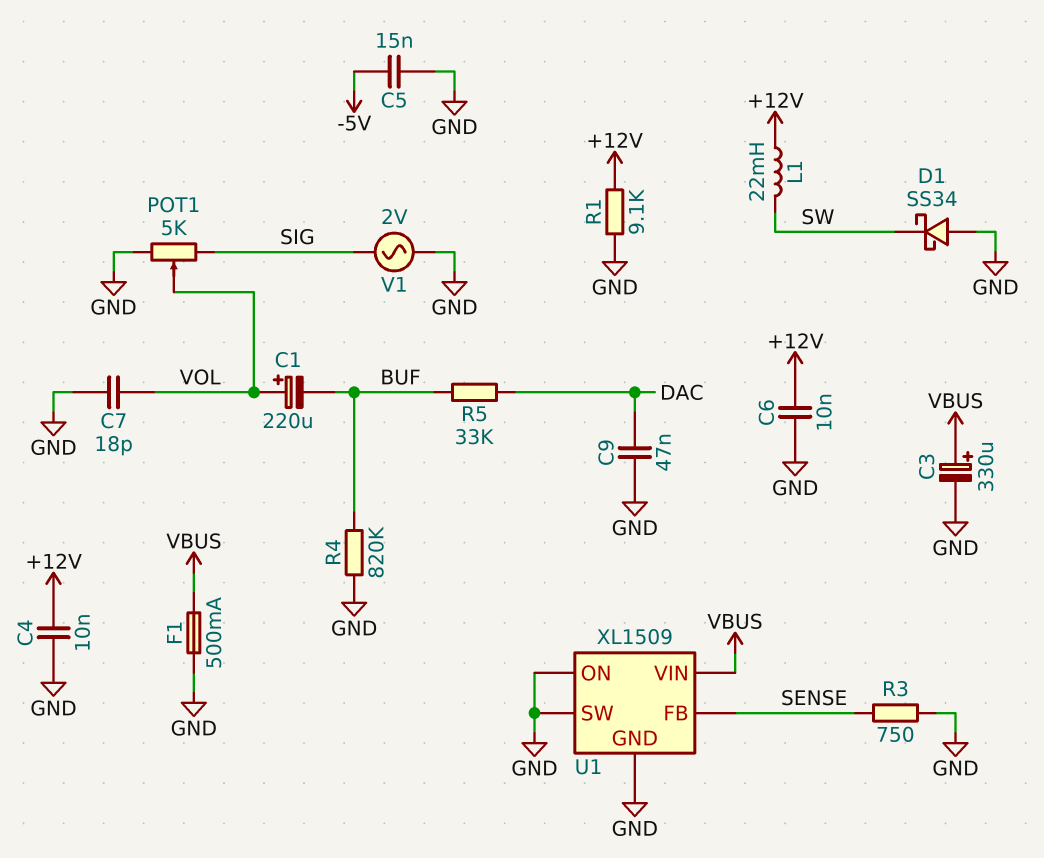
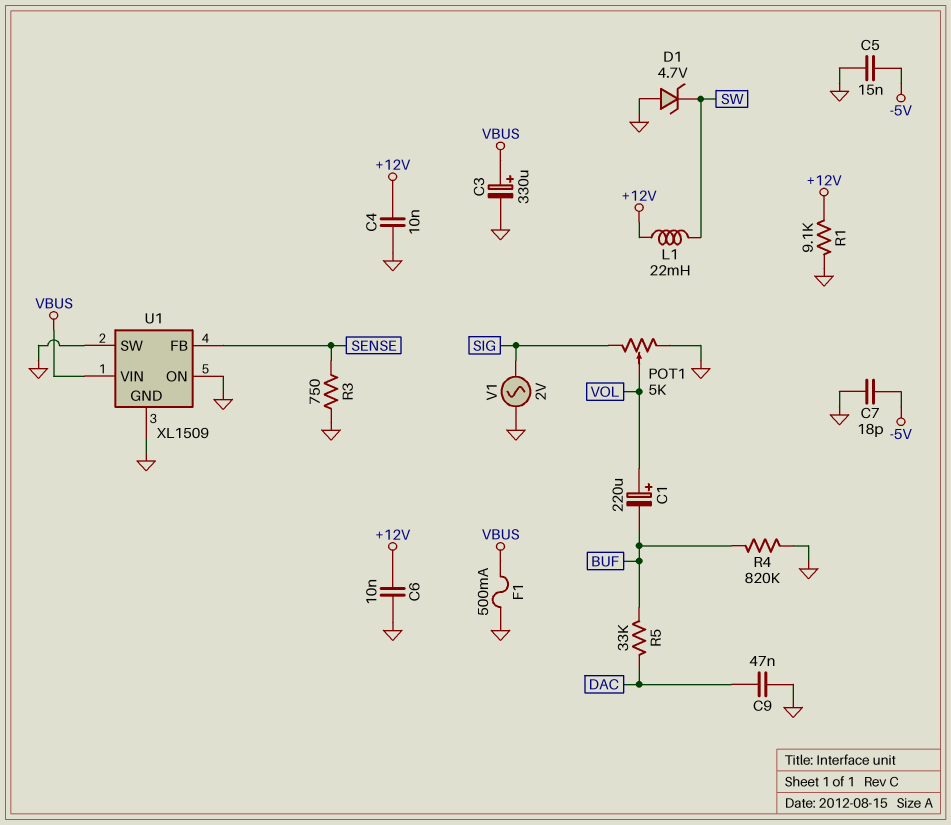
C7: 18pF (GND, VOL) -> 18pF (-5V, GND)
D1: schottky SS34 (A GND, K SW) -> zener 4.7V (A GND, K SW)

